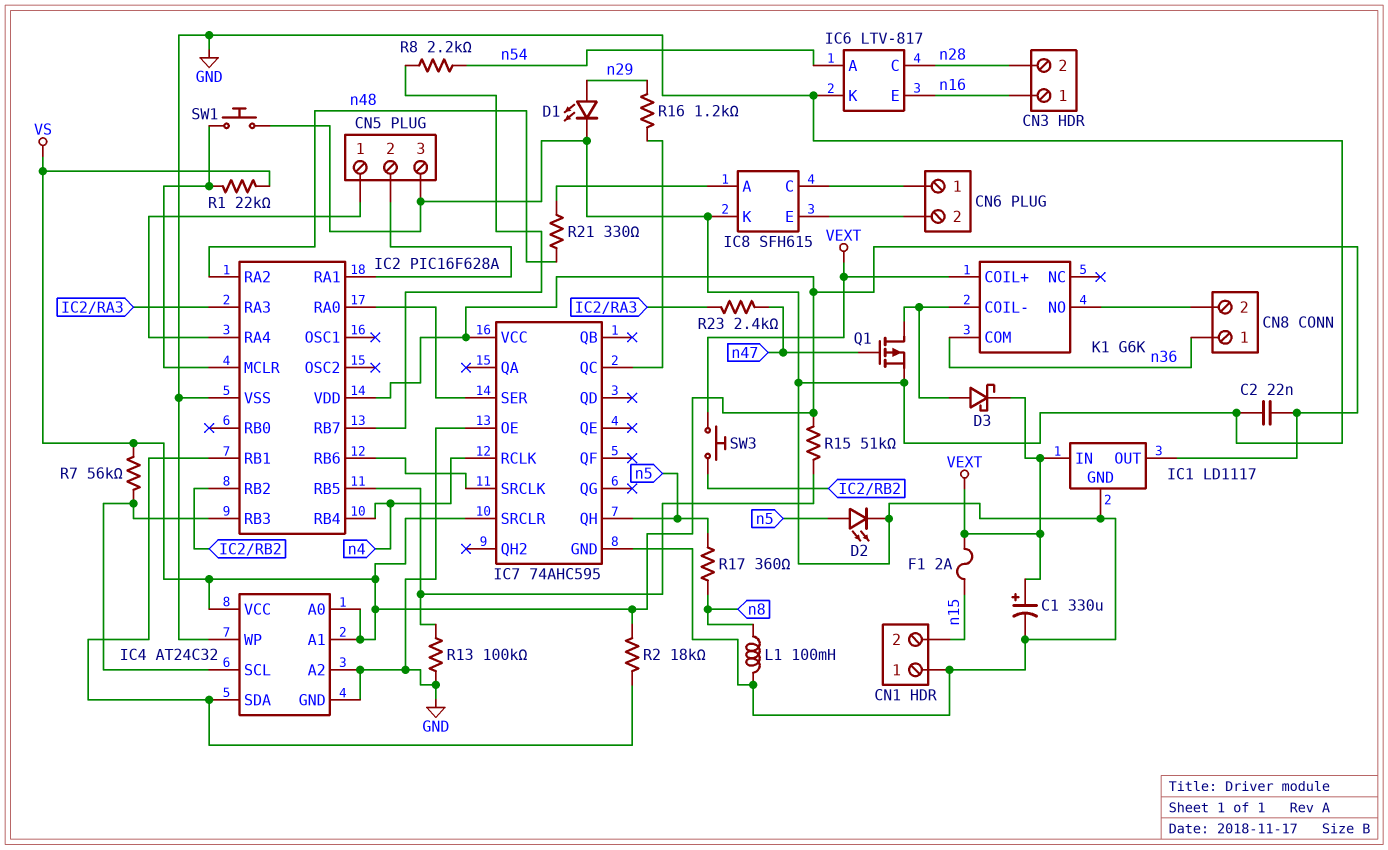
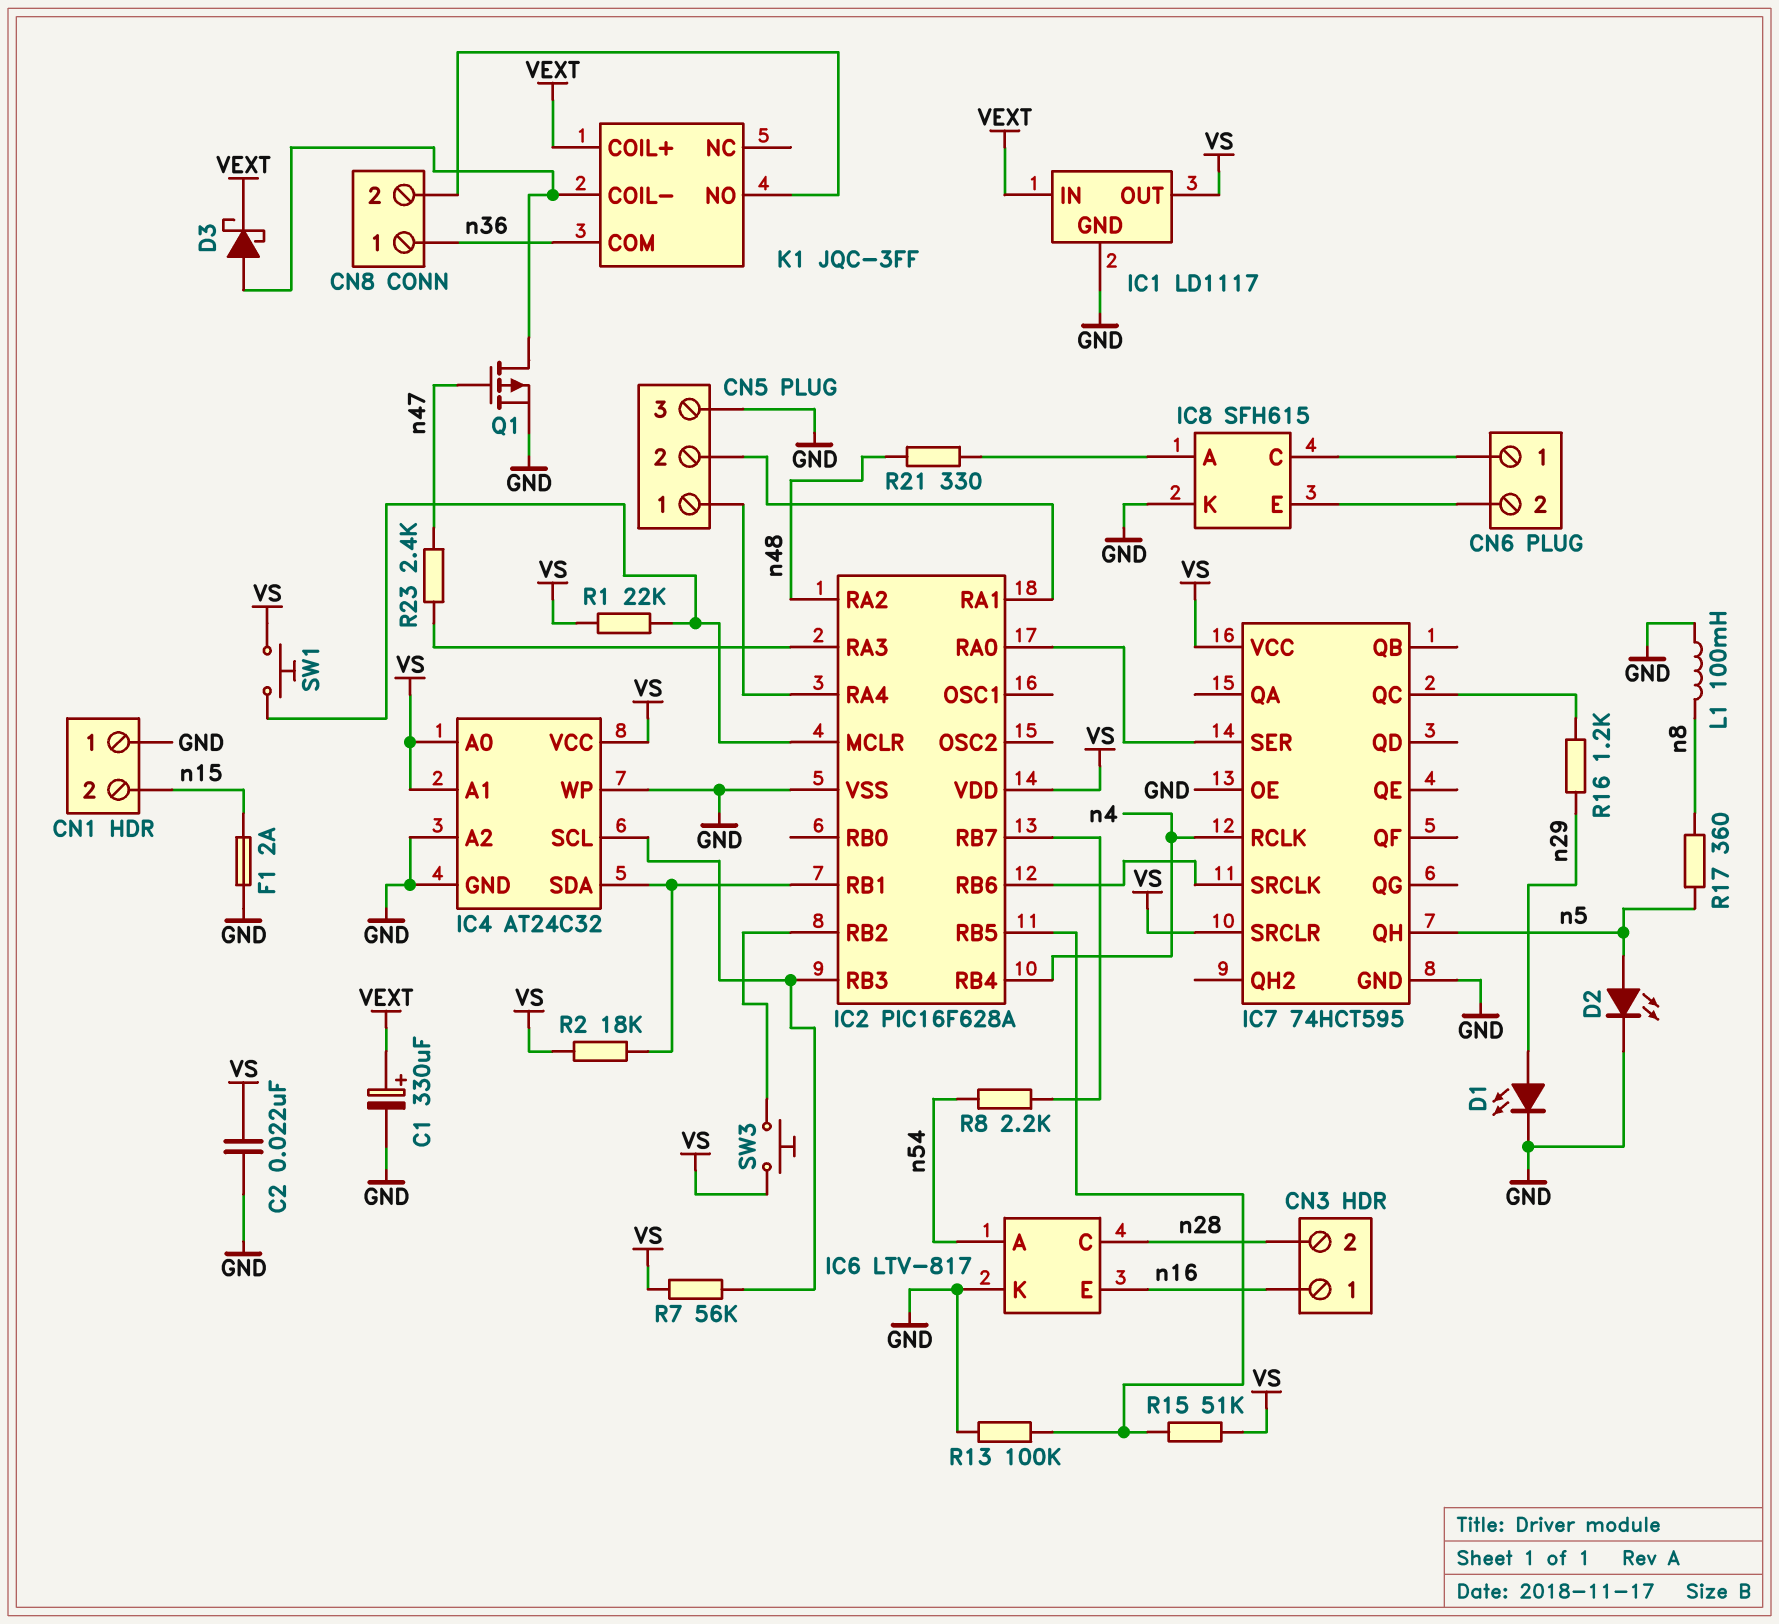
F1: 2A (VEXT, n15) -> 2A (GND, n15)
IC7: 74AHC595 -> 74HCT595
K1: G6K -> JQC-3FF
SW1: button (GND, IC2/MCLR) -> button (IC2/MCLR, VS)
SW3: button (IC2/RB2, VEXT) -> button (IC2/RB2, VS)

